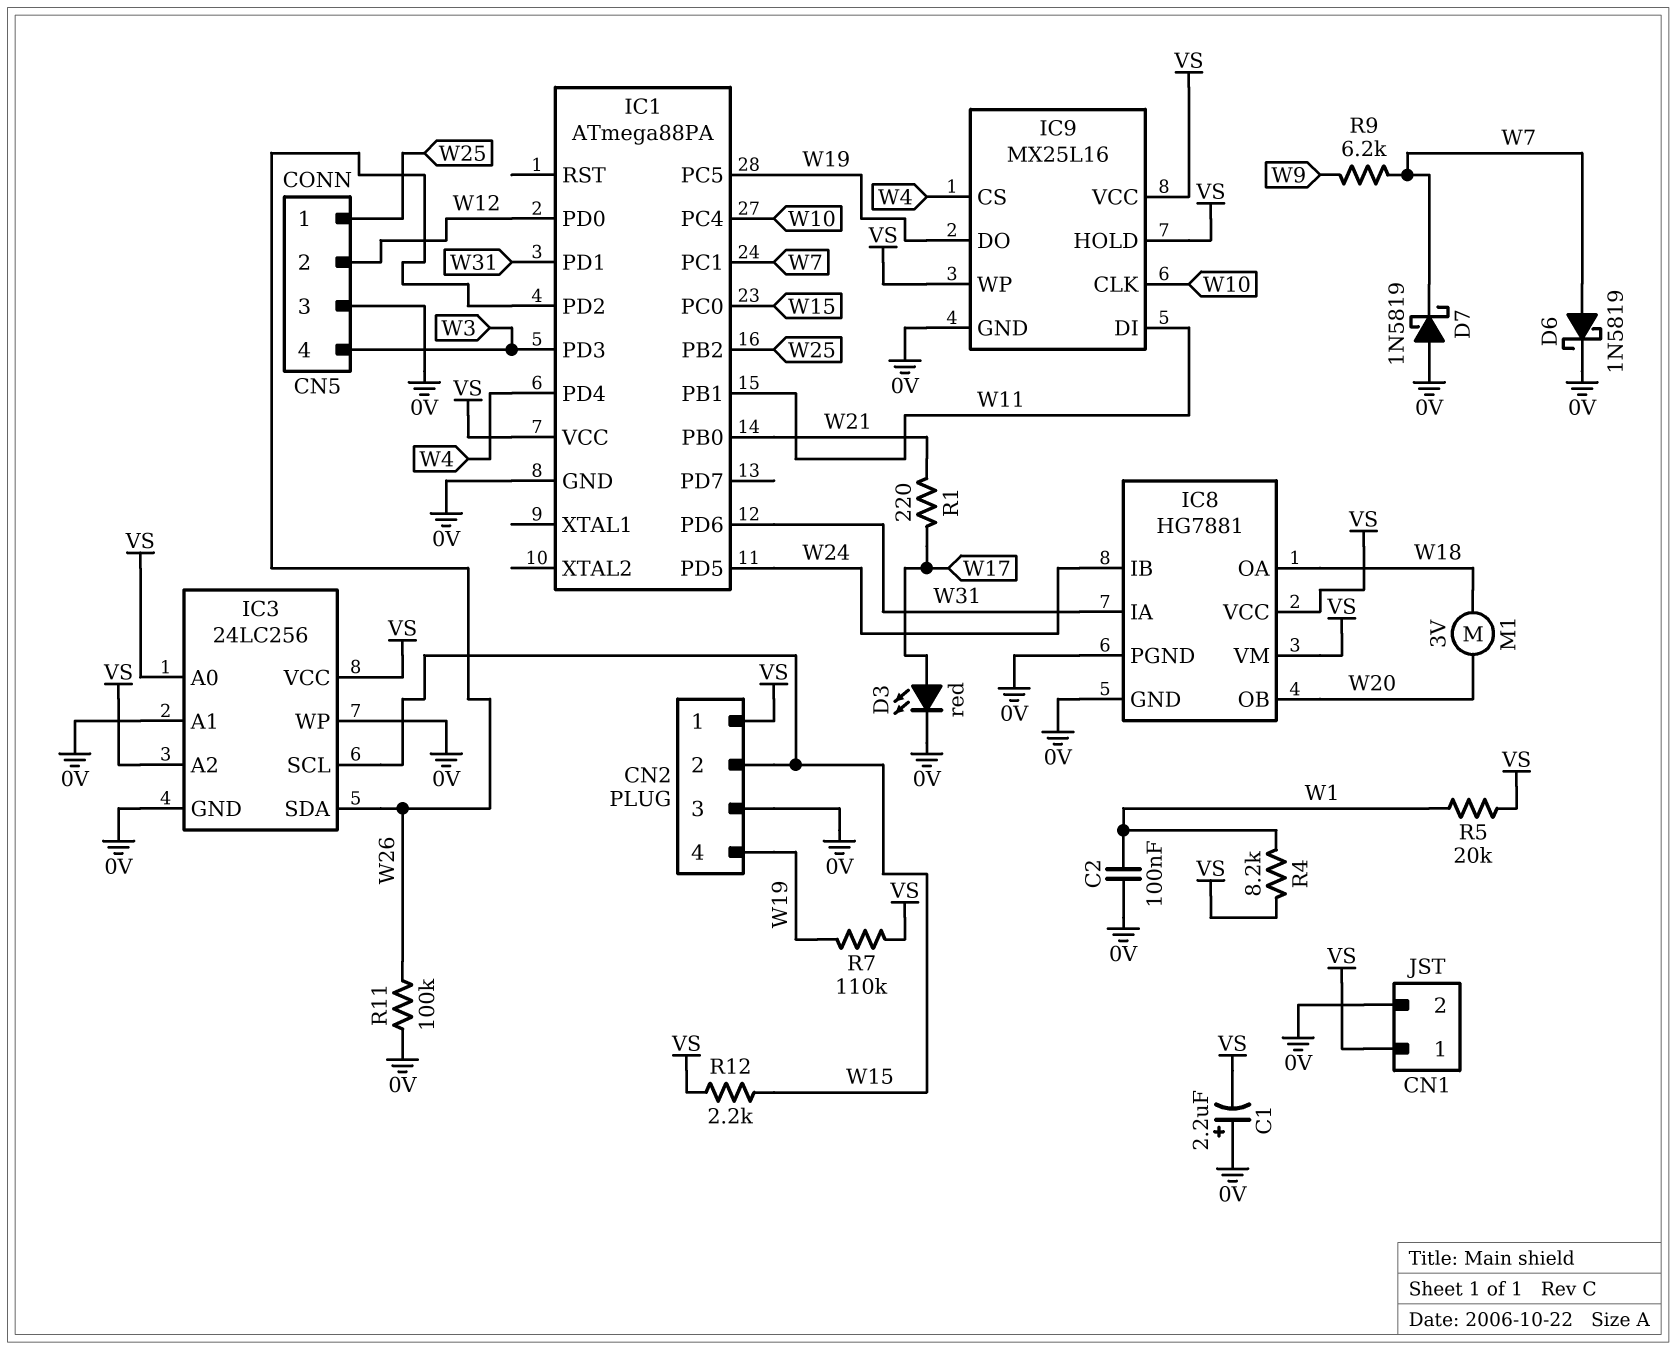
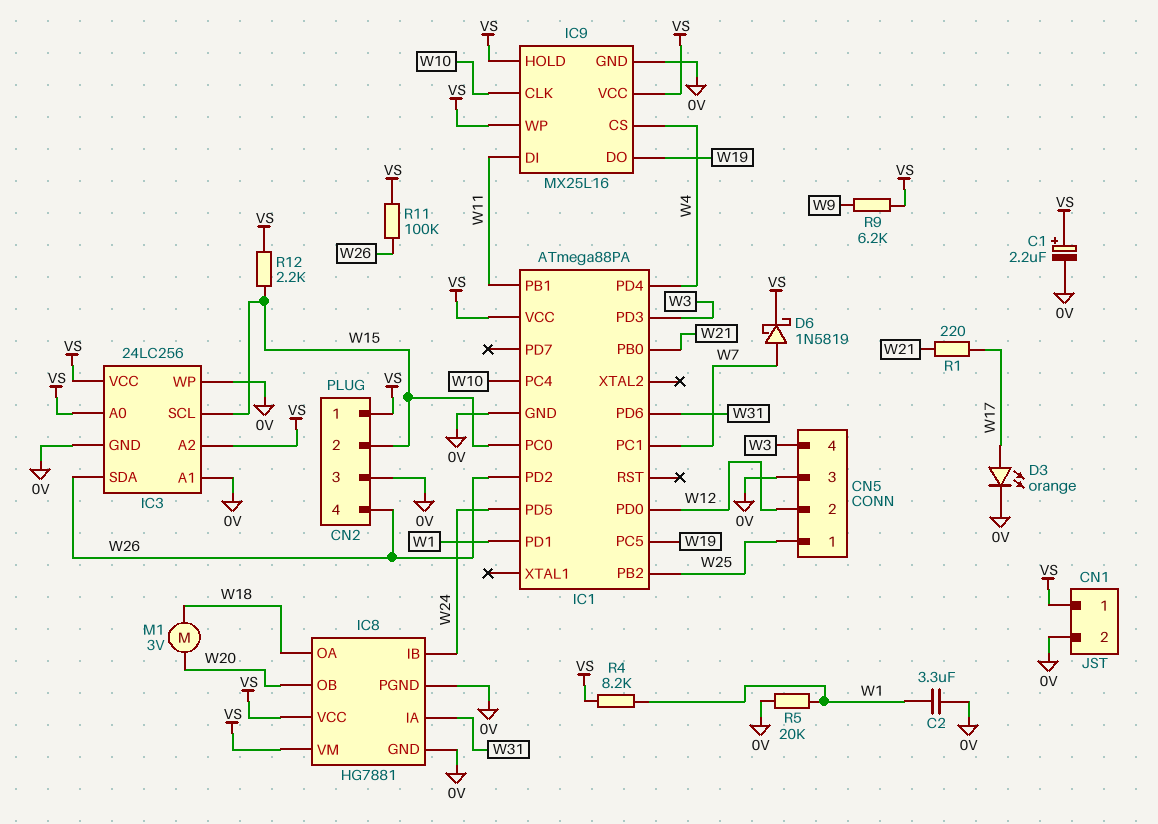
C1: 2.2uF (plus 0V, minus VS) -> 2.2uF (plus VS, minus 0V)
C2: 100nF (0V, W1) -> 3.3uF (0V, W1)
CN2 pin 4: W19 -> W26
D3: LED red (A W17, K 0V) -> LED orange (A W17, K 0V)
D6: schottky 1N5819 (A W7, K 0V) -> schottky 1N5819 (A W7, K VS)
D7: schottky 1N5819 (A 0V, K W7) -> none
IC1 pin PD1: W31 -> W1
R5: 20k (VS, W1) -> 20k (0V, W1)
R7: 110k (VS, W19) -> none
R9: 6.2k (W7, W9) -> 6.2k (VS, W9)
R11: 100k (0V, W26) -> 100k (VS, W26)

